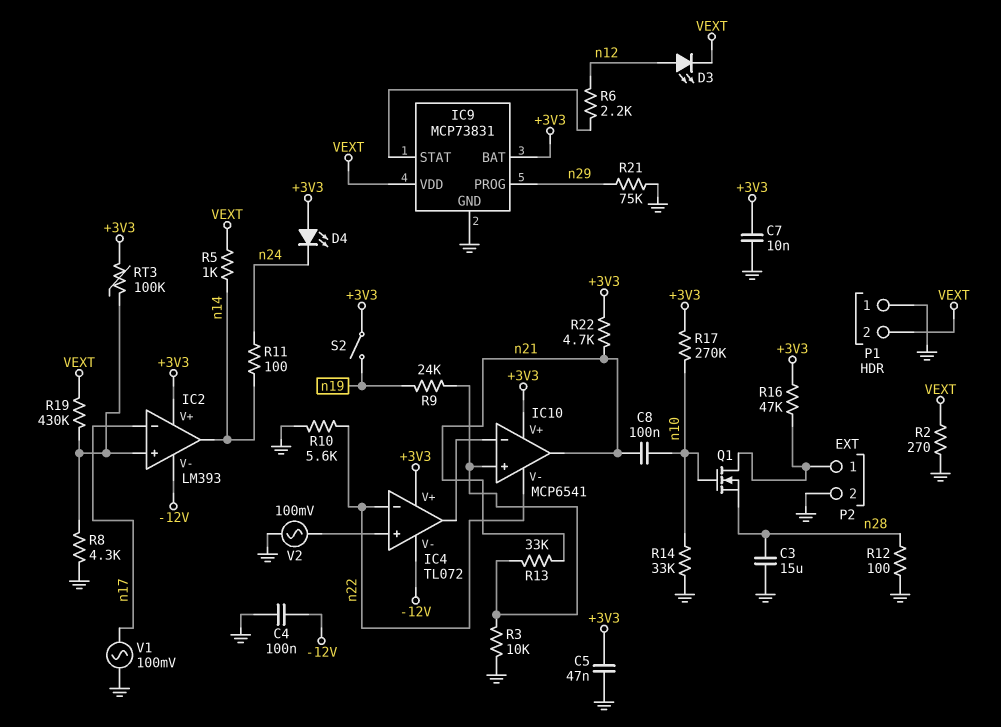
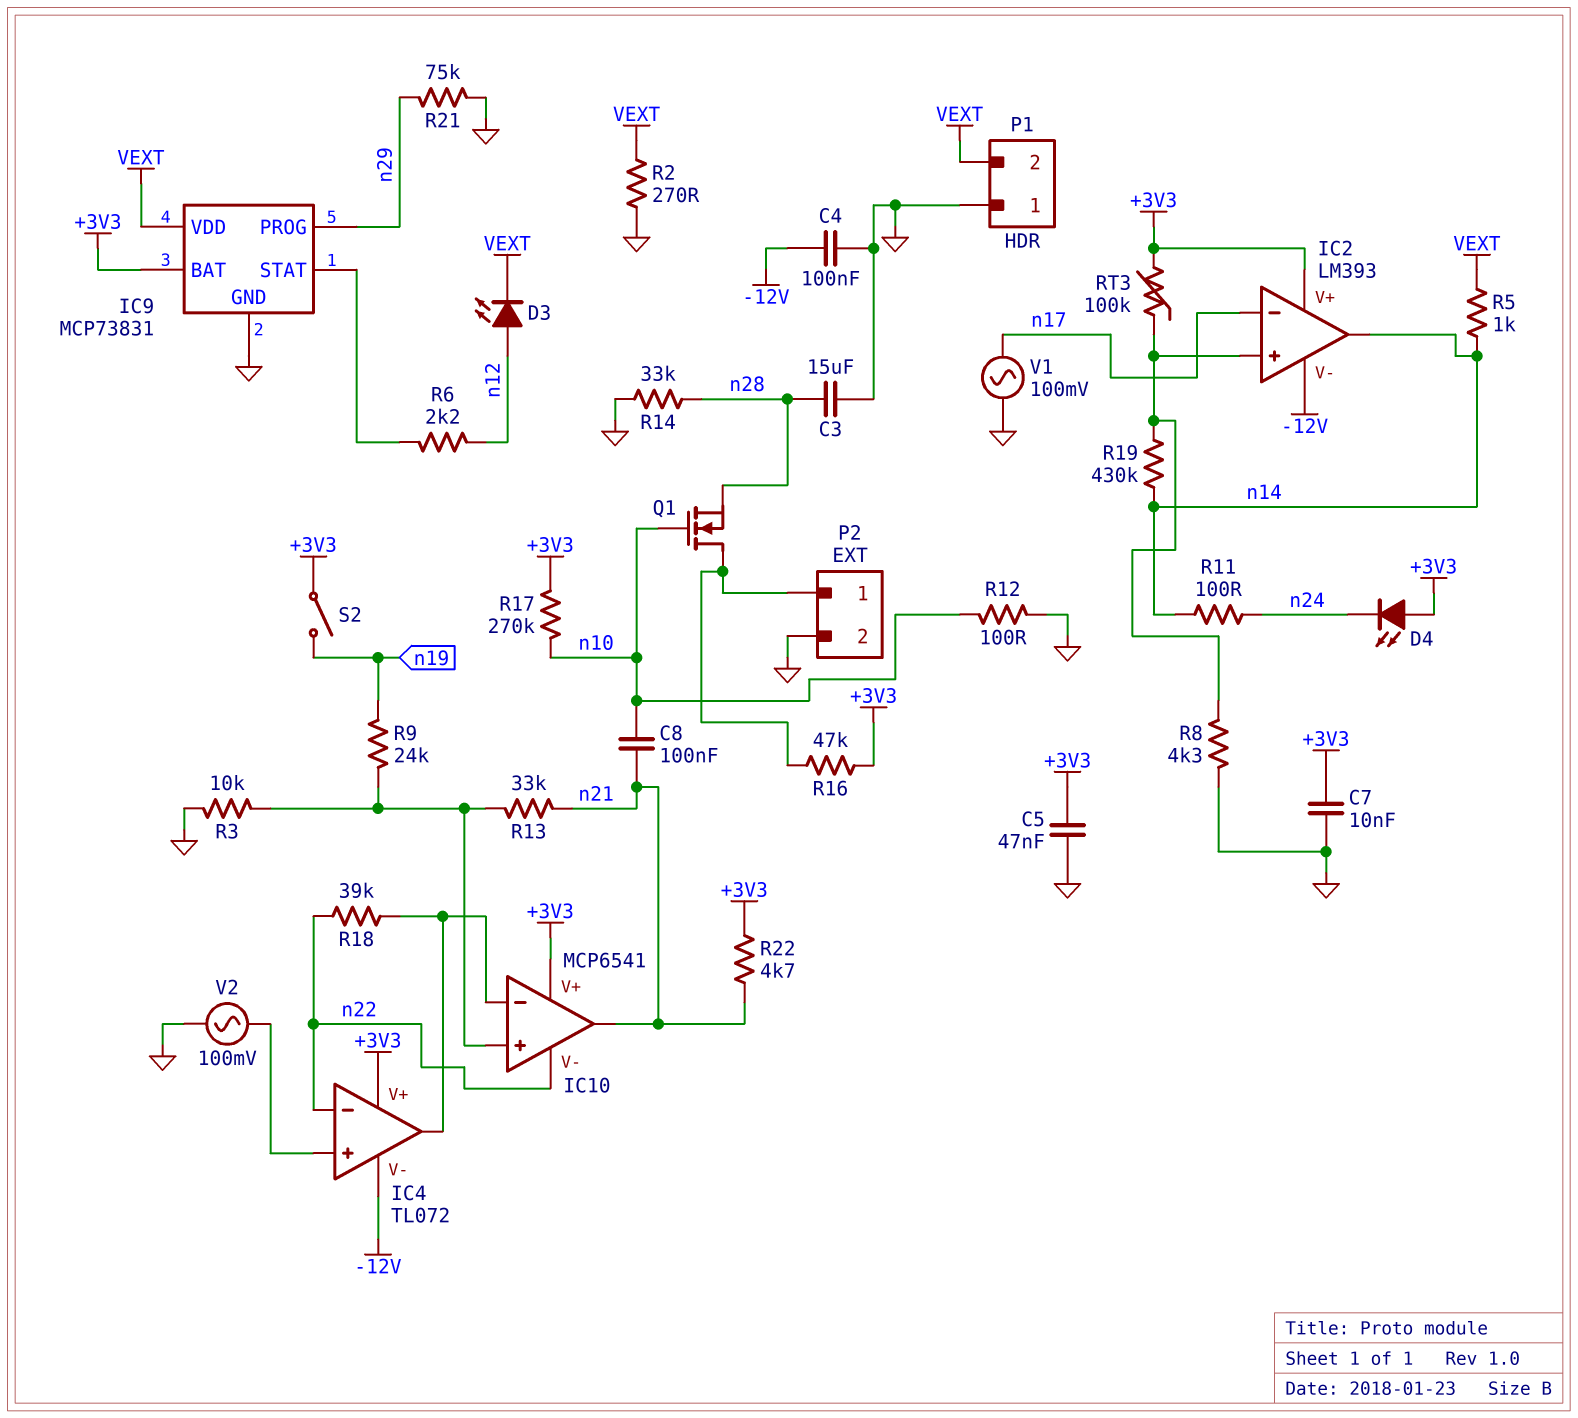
R10: 5.6k (GND, n22) -> none
R12: 100 (GND, n28) -> 100 (GND, n10)
R14: 33k (GND, n10) -> 33k (GND, n28)
R18: none -> 39k (IC4/out, n22)
R19: 430k (IC2/in+, VEXT) -> 430k (IC2/in+, n14)

